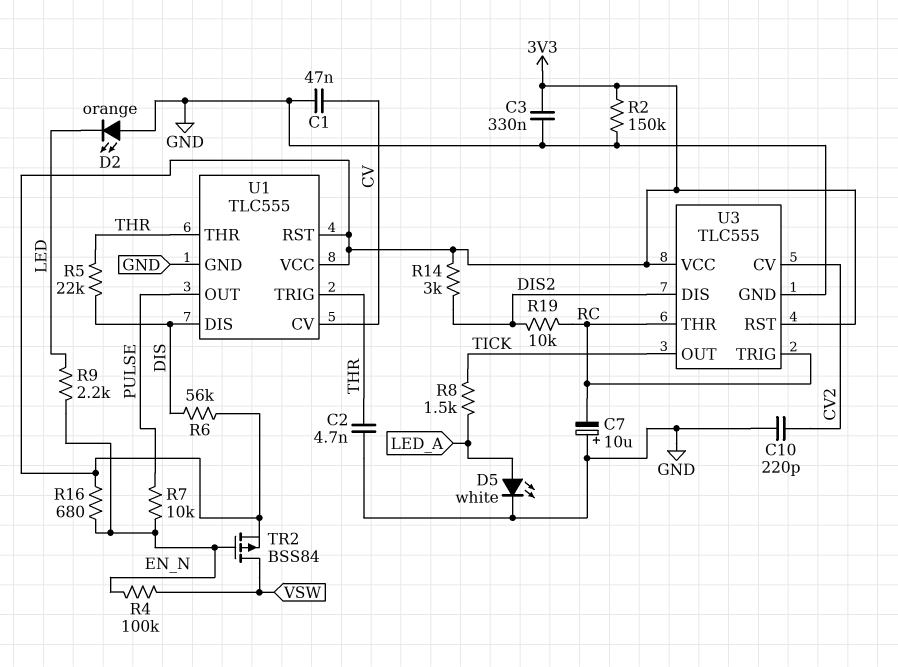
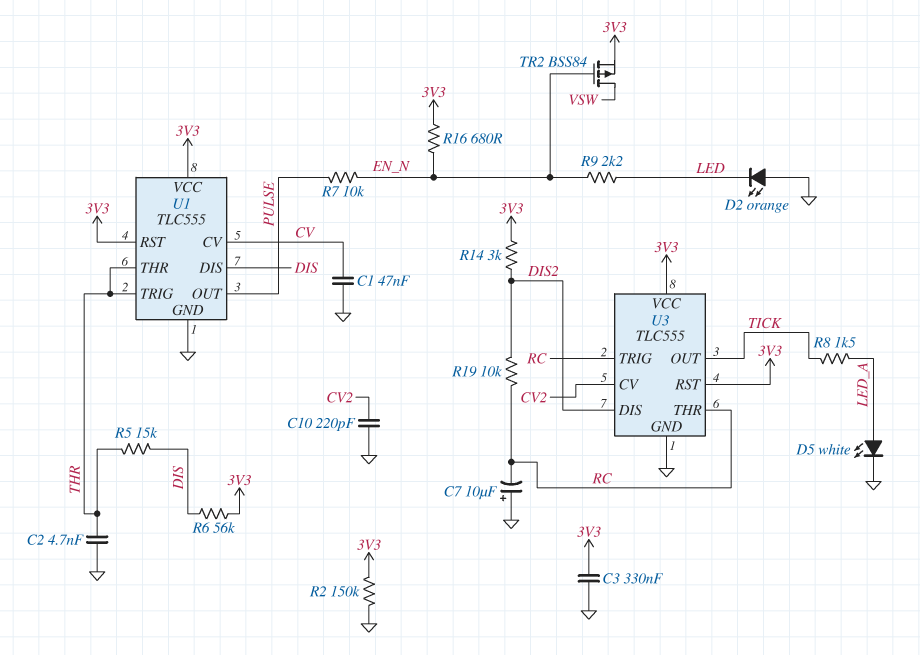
R4: 100k (EN_N, VSW) -> none
R5: 22k (DIS, THR) -> 15k (DIS, THR)

